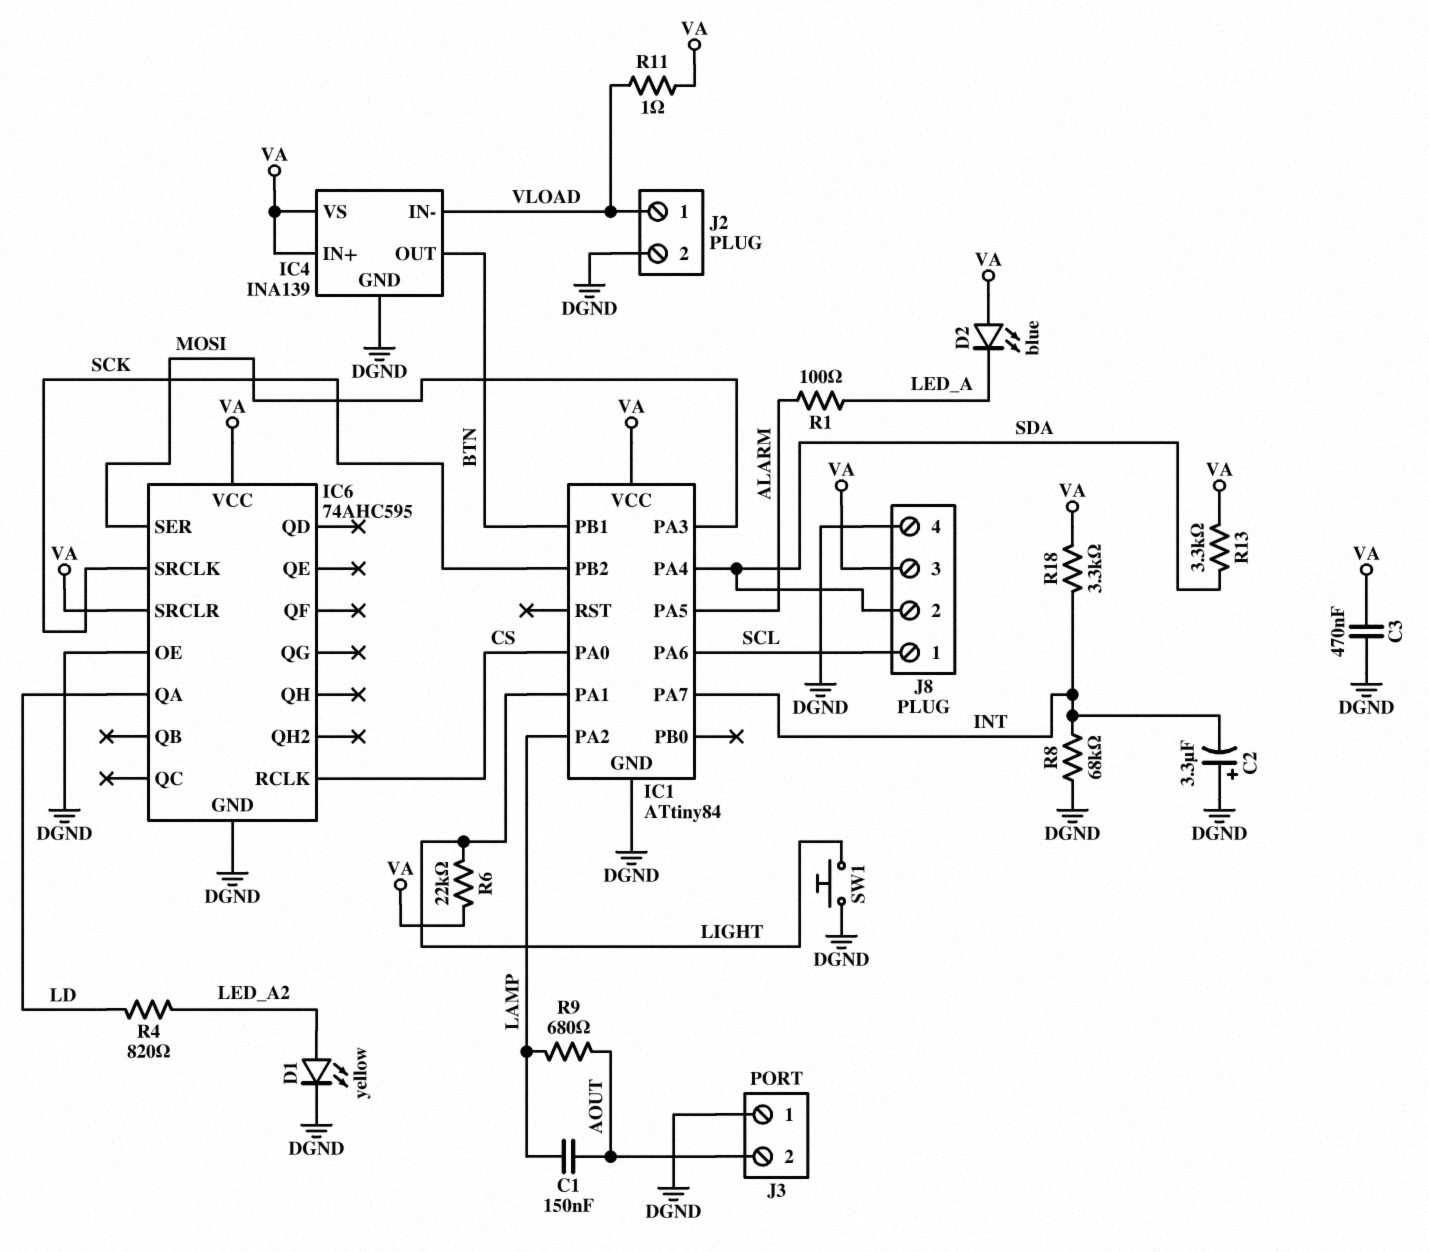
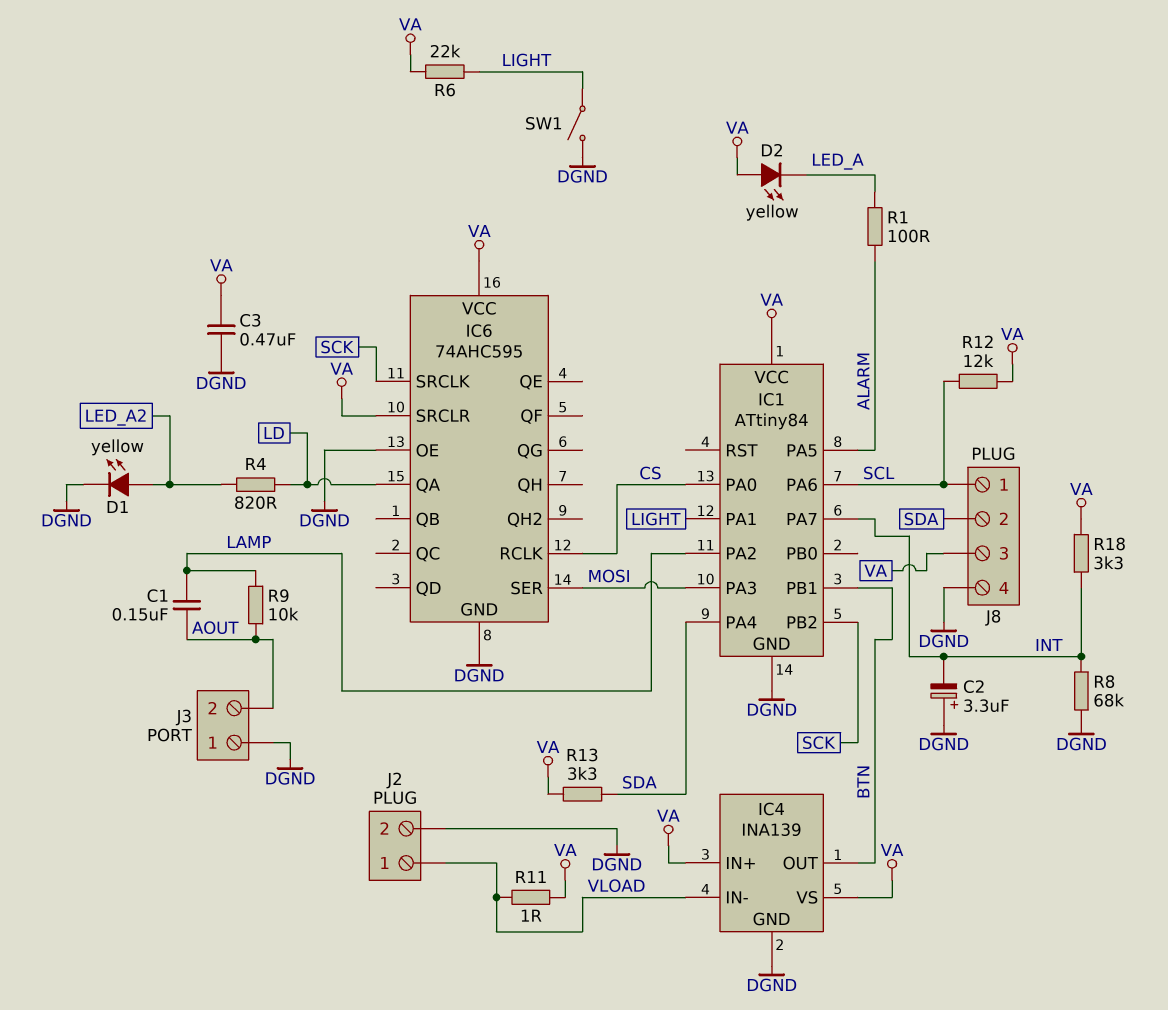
D2: LED blue (A VA, K LED_A) -> LED yellow (A VA, K LED_A)
R9: 680 (AOUT, LAMP) -> 10k (AOUT, LAMP)
R12: none -> 12k (SCL, VA)
SW1: button (DGND, LIGHT) -> switch (DGND, LIGHT)

